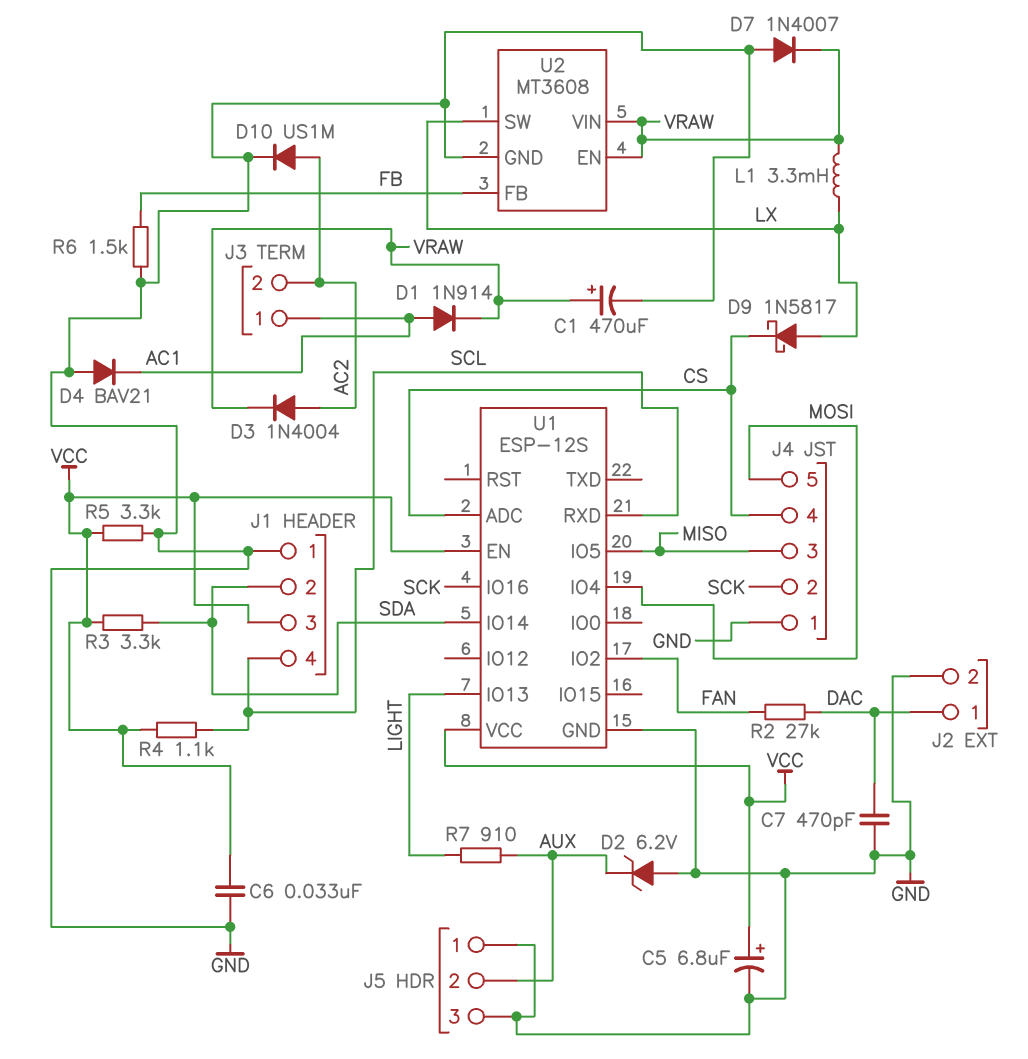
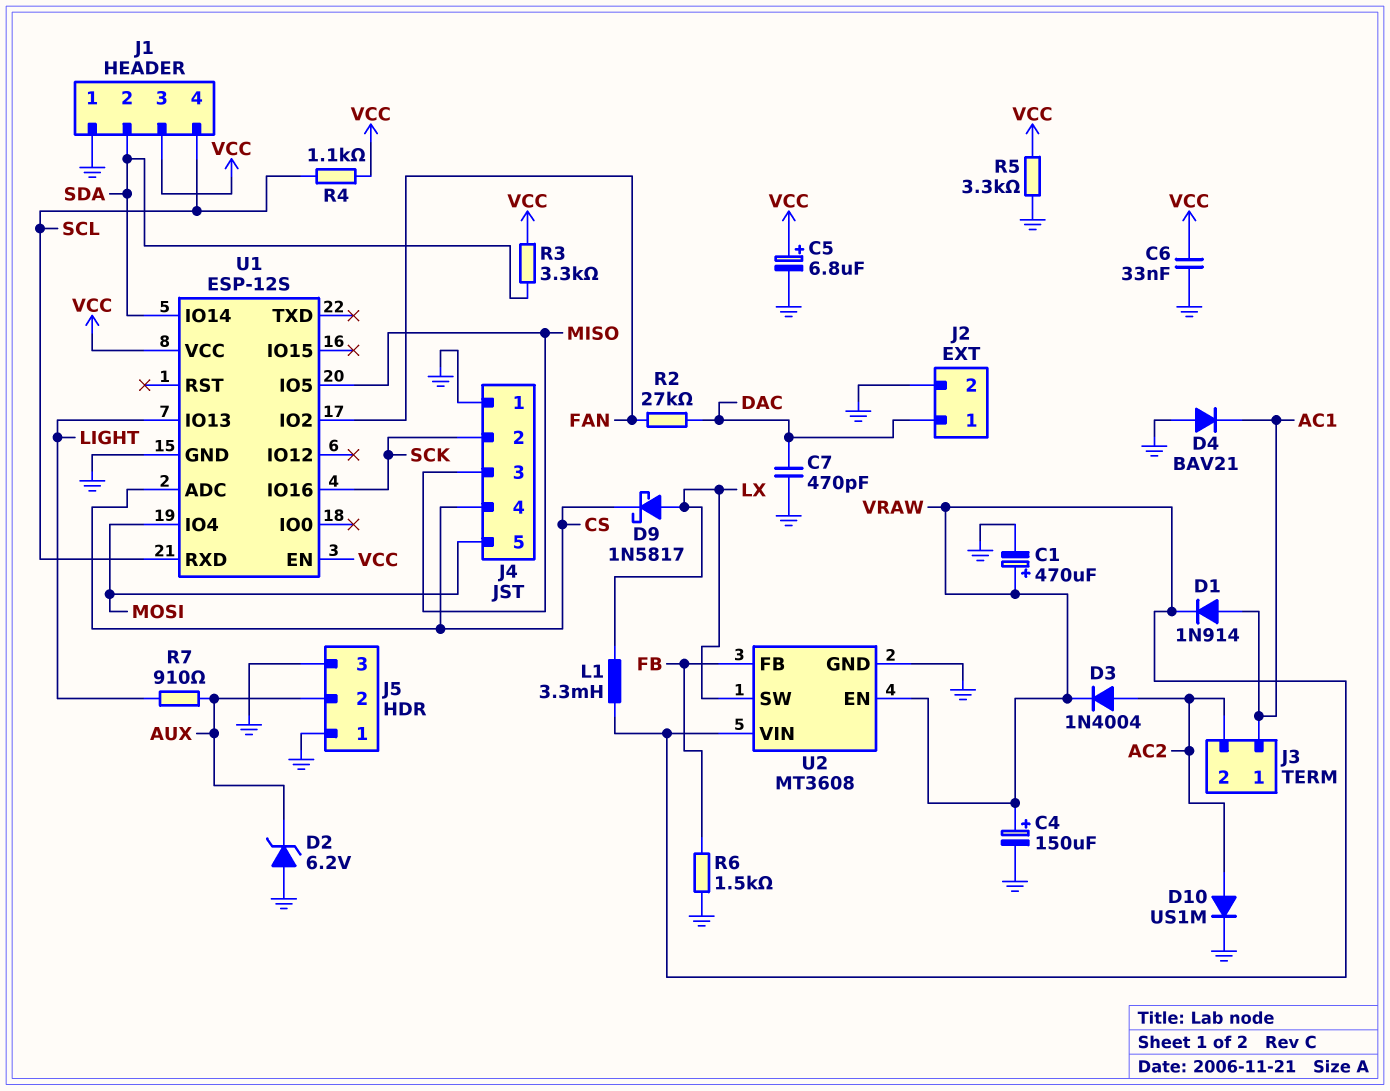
C4: none -> 150uF (plus VRAW, minus GND)
D7: diode 1N4007 (A GND, K VRAW) -> none

